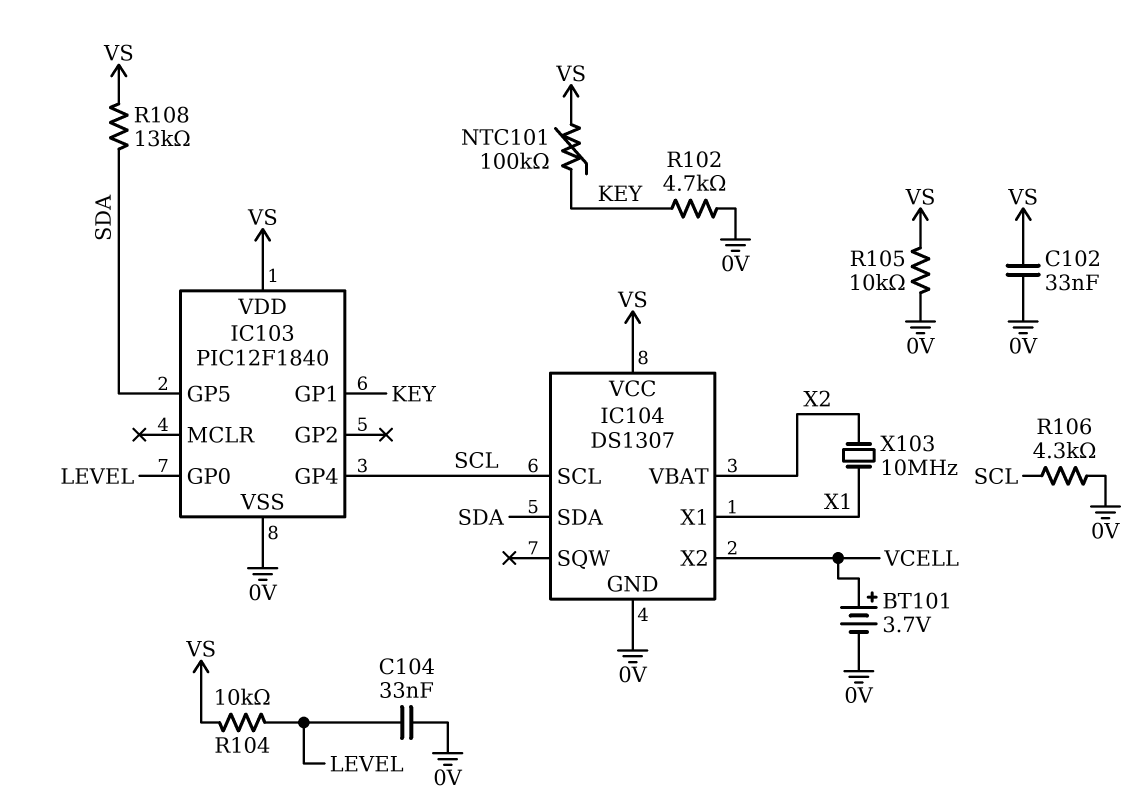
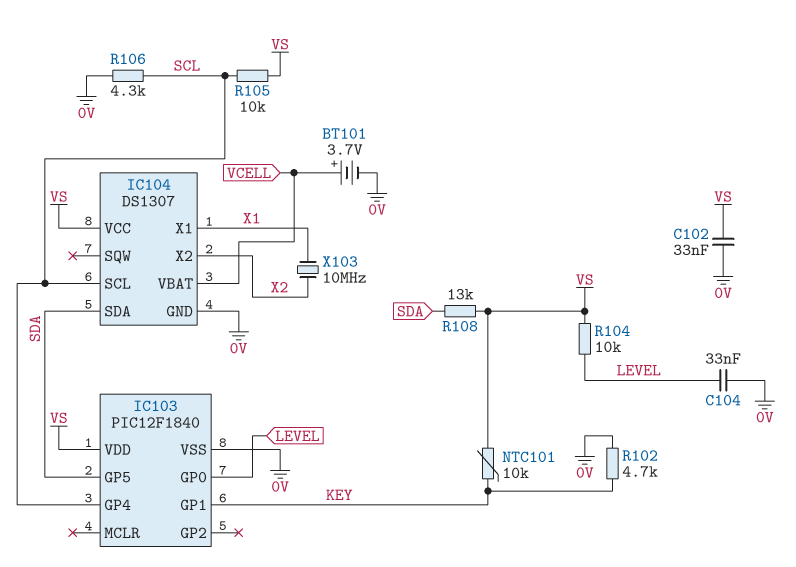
IC104 pin VBAT: X2 -> VCELL
IC104 pin X2: VCELL -> X2
NTC101: 100k (KEY, VS) -> 10k (KEY, VS)
R105: 10k (0V, VS) -> 10k (SCL, VS)

